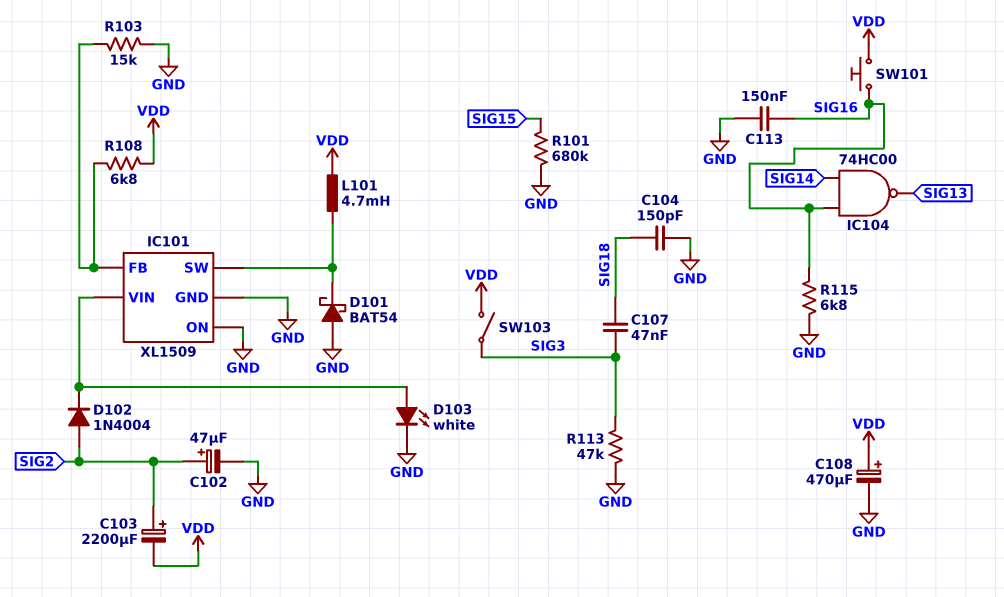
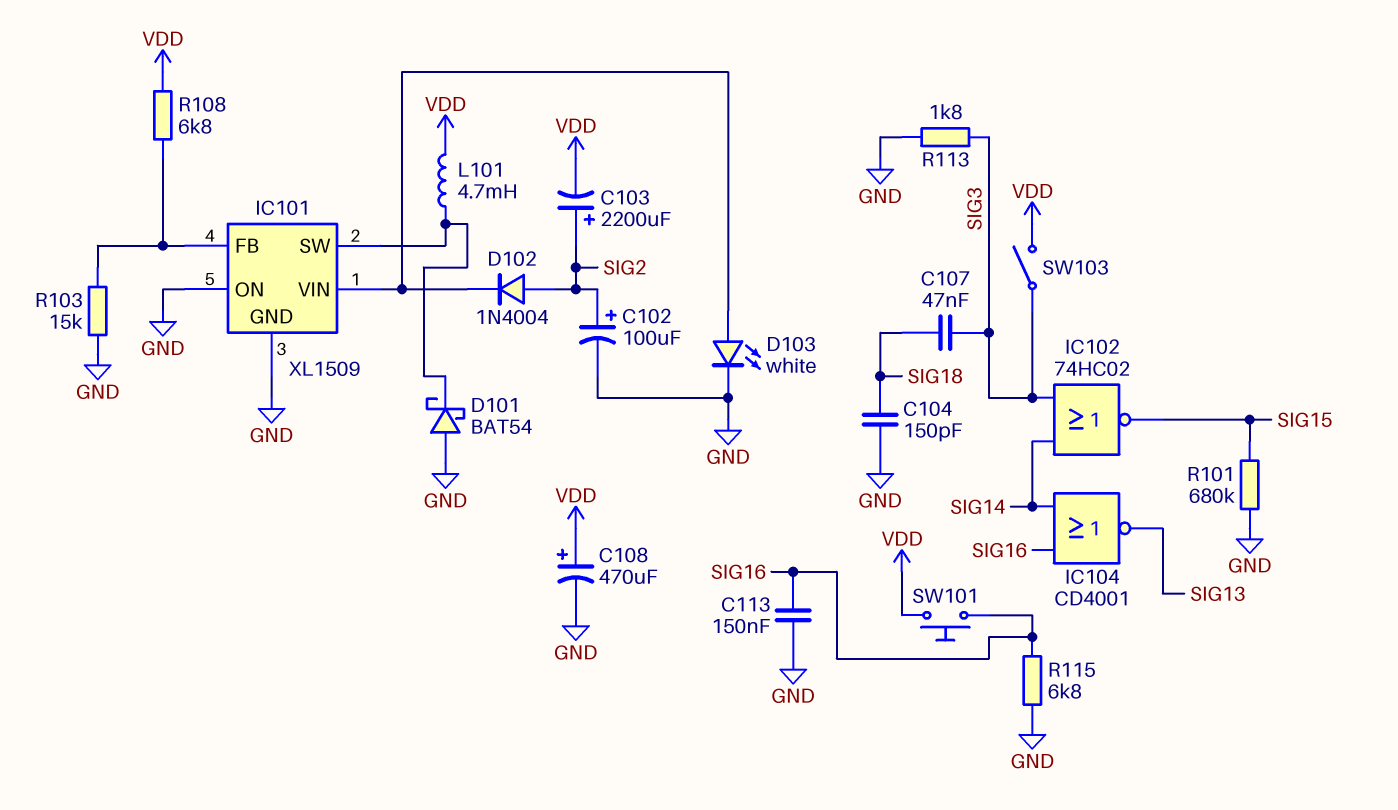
C102: 47uF (plus SIG2, minus GND) -> 100uF (plus SIG2, minus GND)
IC102: none -> NOR 74HC02 (in SIG3, in SIG14, out SIG15)
IC104: NAND 74HC00 (in SIG14, in SIG16, out SIG13) -> NOR CD4001 (in SIG14, in SIG16, out SIG13)
R113: 47k (GND, SIG3) -> 1.8k (GND, SIG3)

